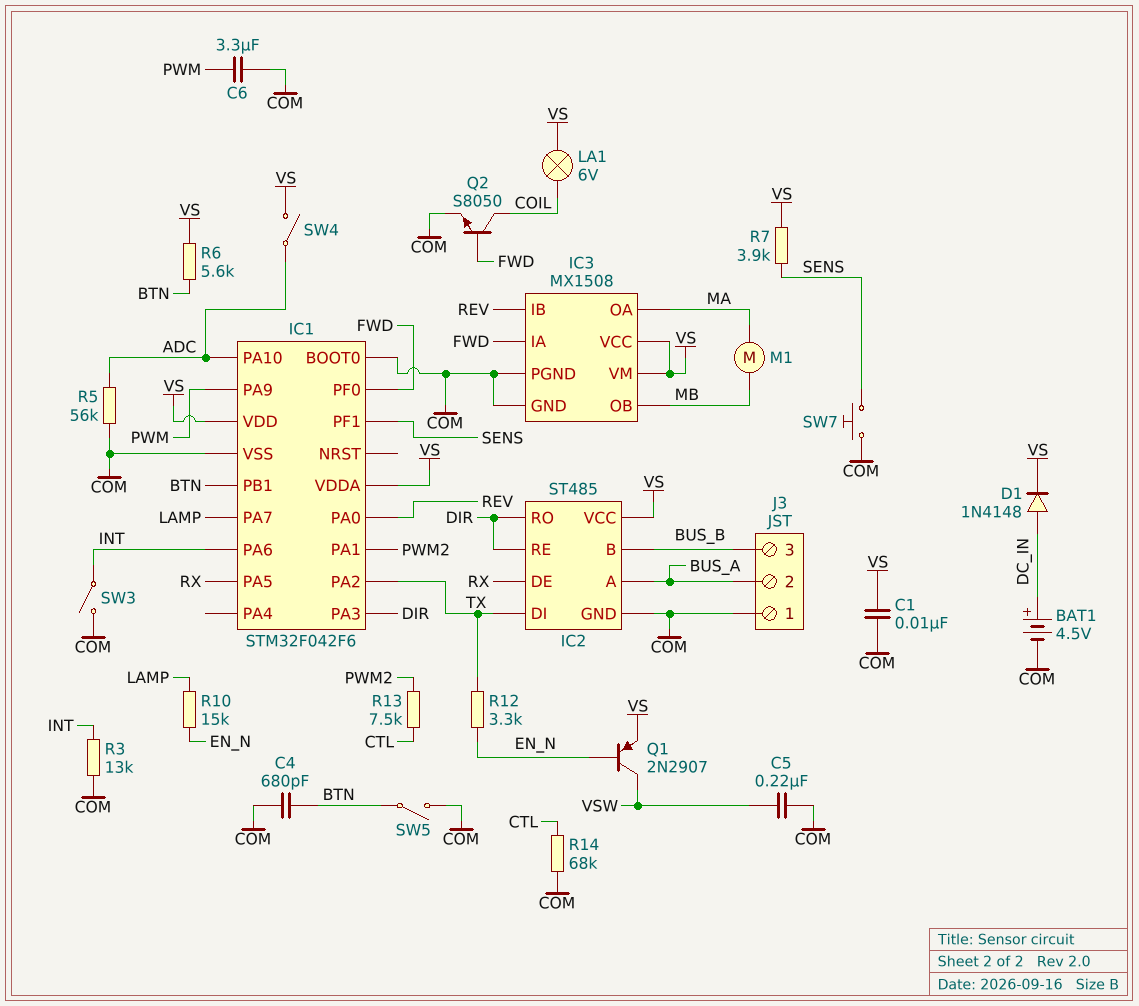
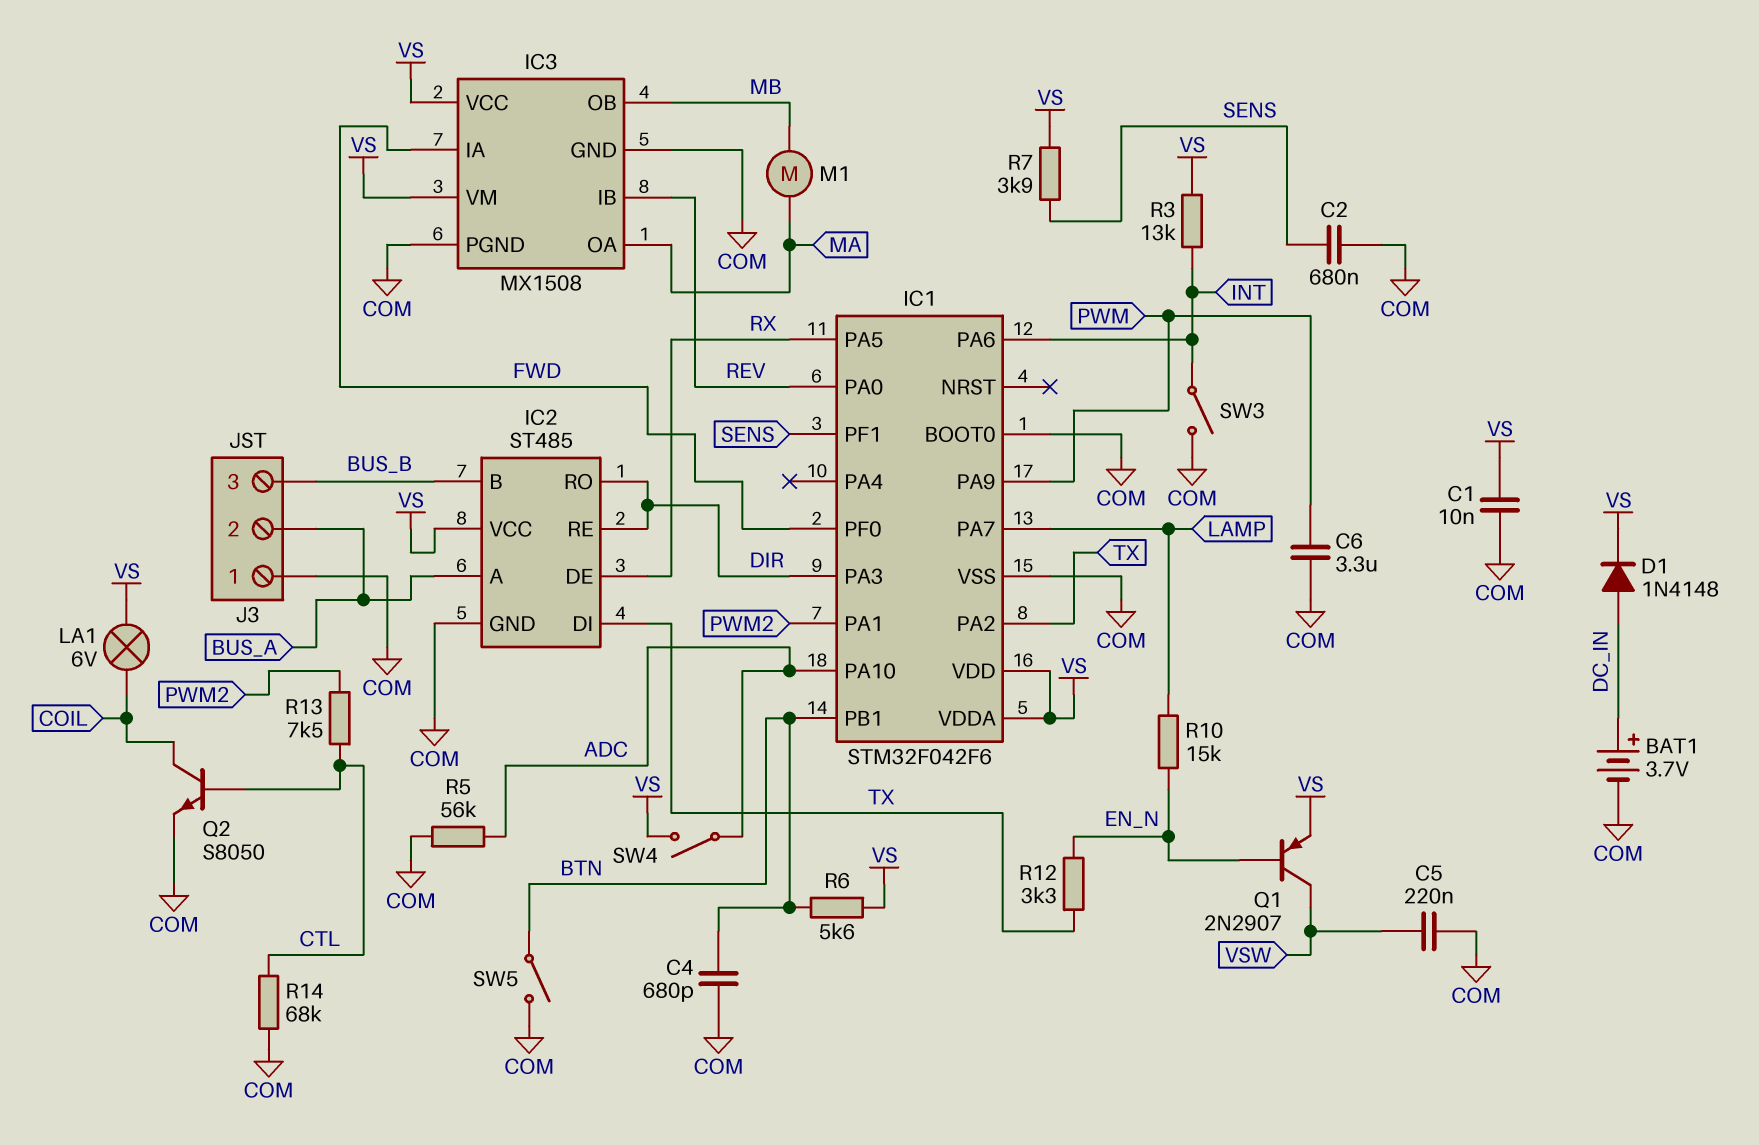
BAT1: 4.5V (plus DC_IN, minus COM) -> 3.7V (plus DC_IN, minus COM)
C2: none -> 680nF (COM, SENS)
Q2: NPN S8050 (B FWD, C COIL, E COM) -> NPN S8050 (B CTL, C COIL, E COM)
R3: 13k (COM, INT) -> 13k (INT, VS)
SW7: button (COM, SENS) -> none

